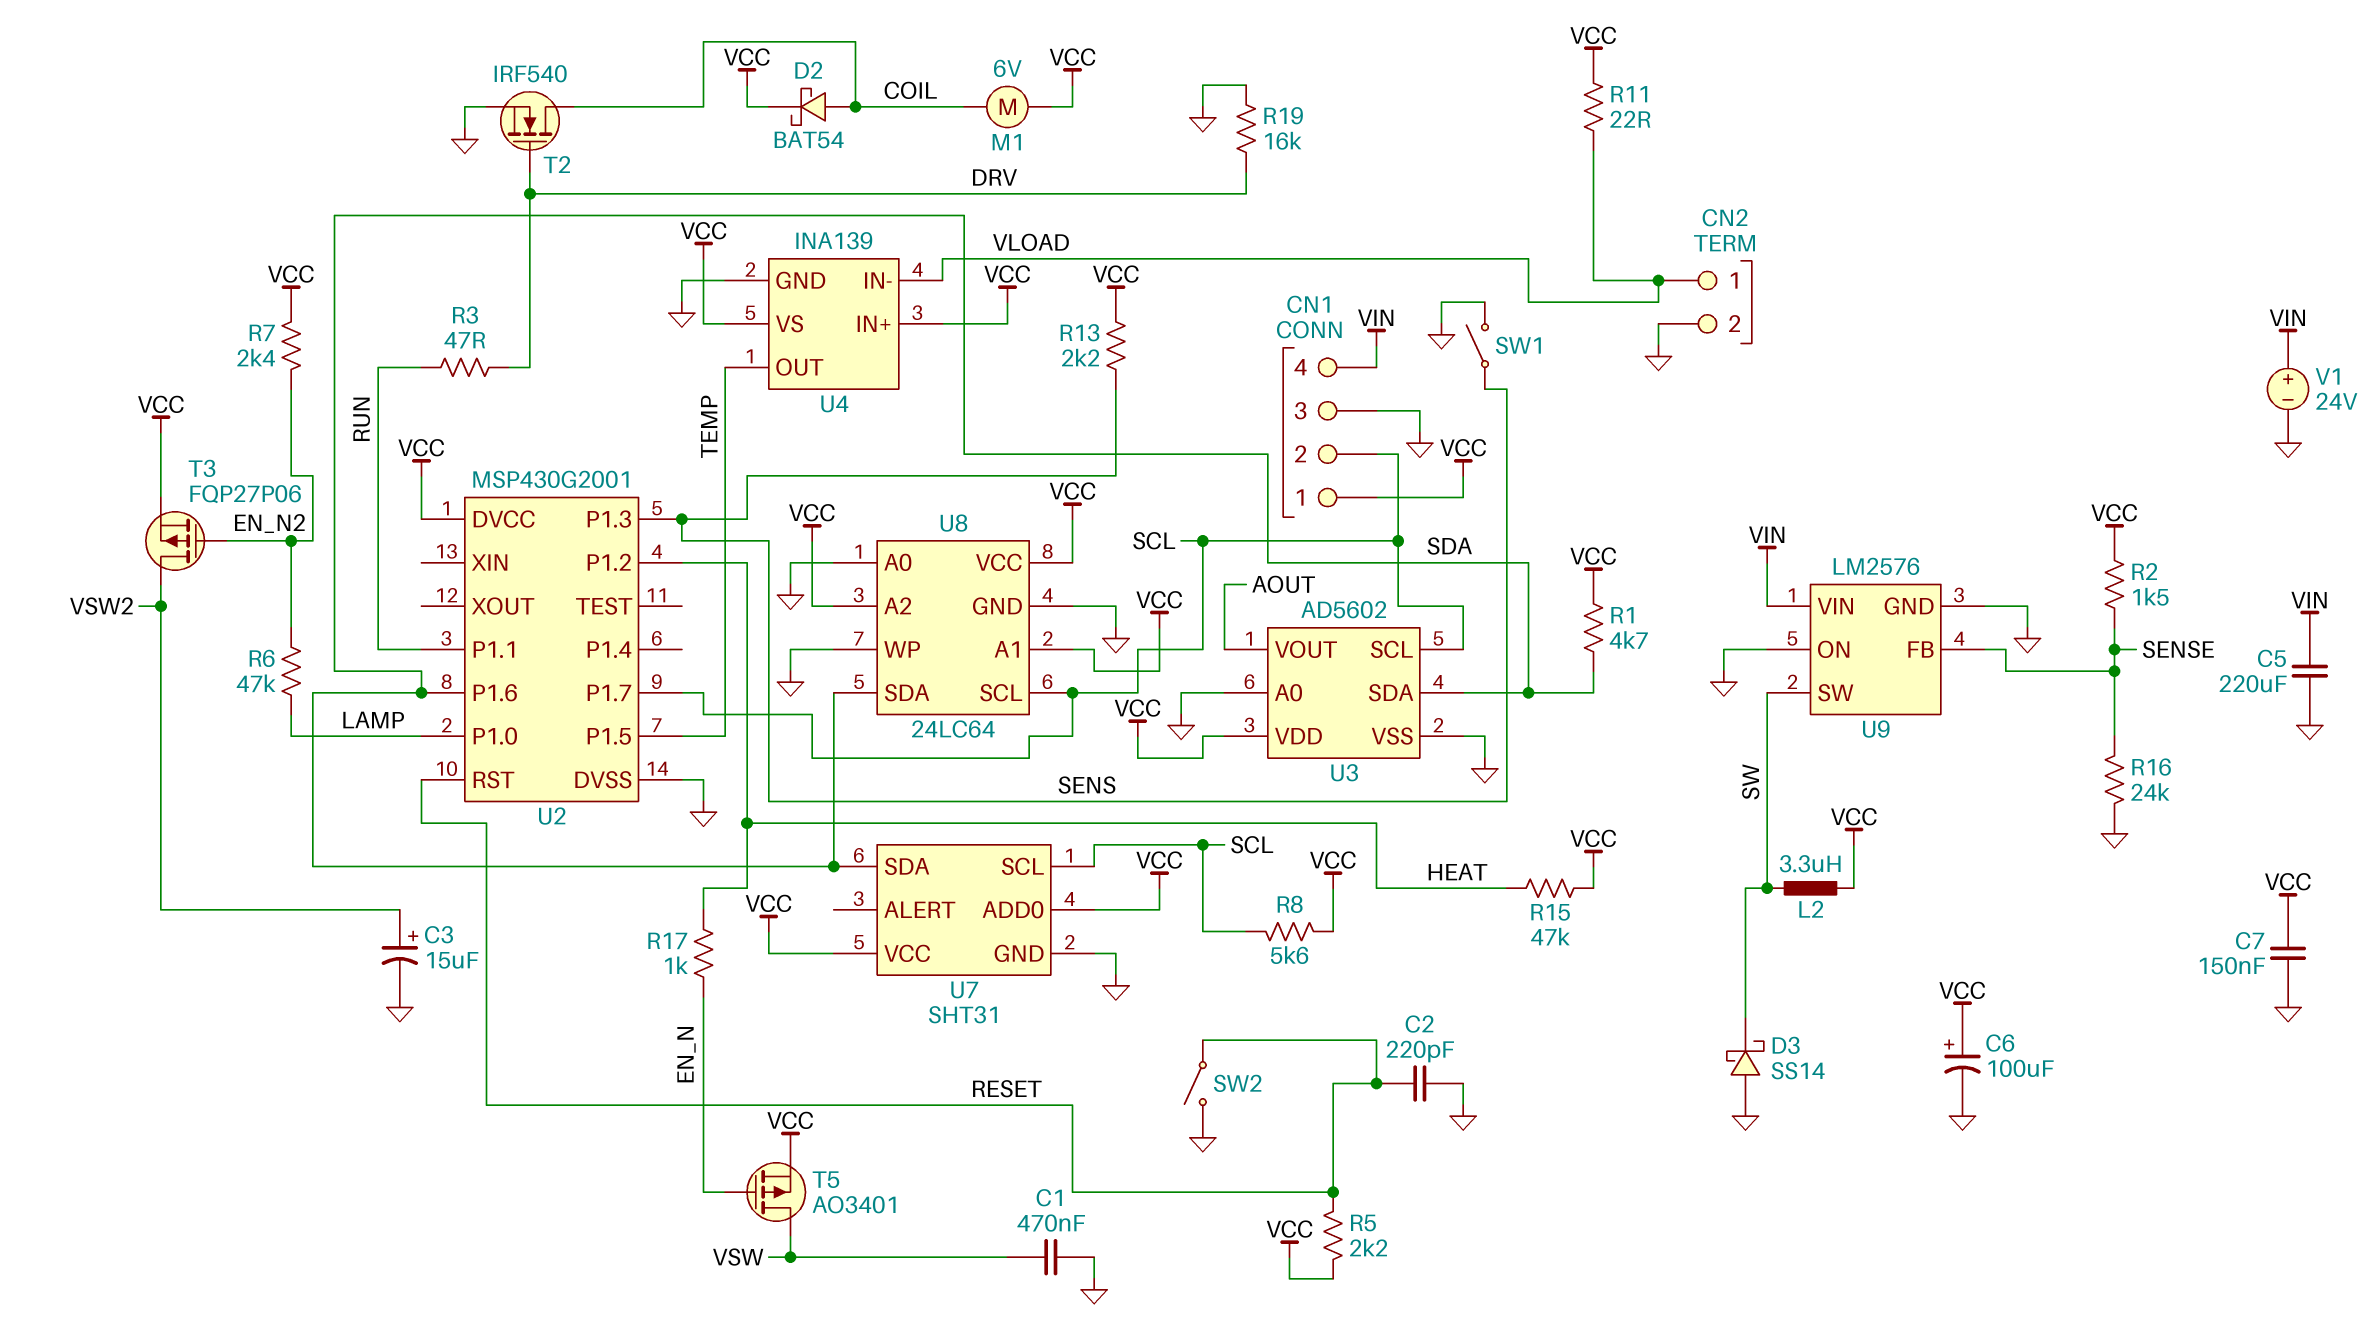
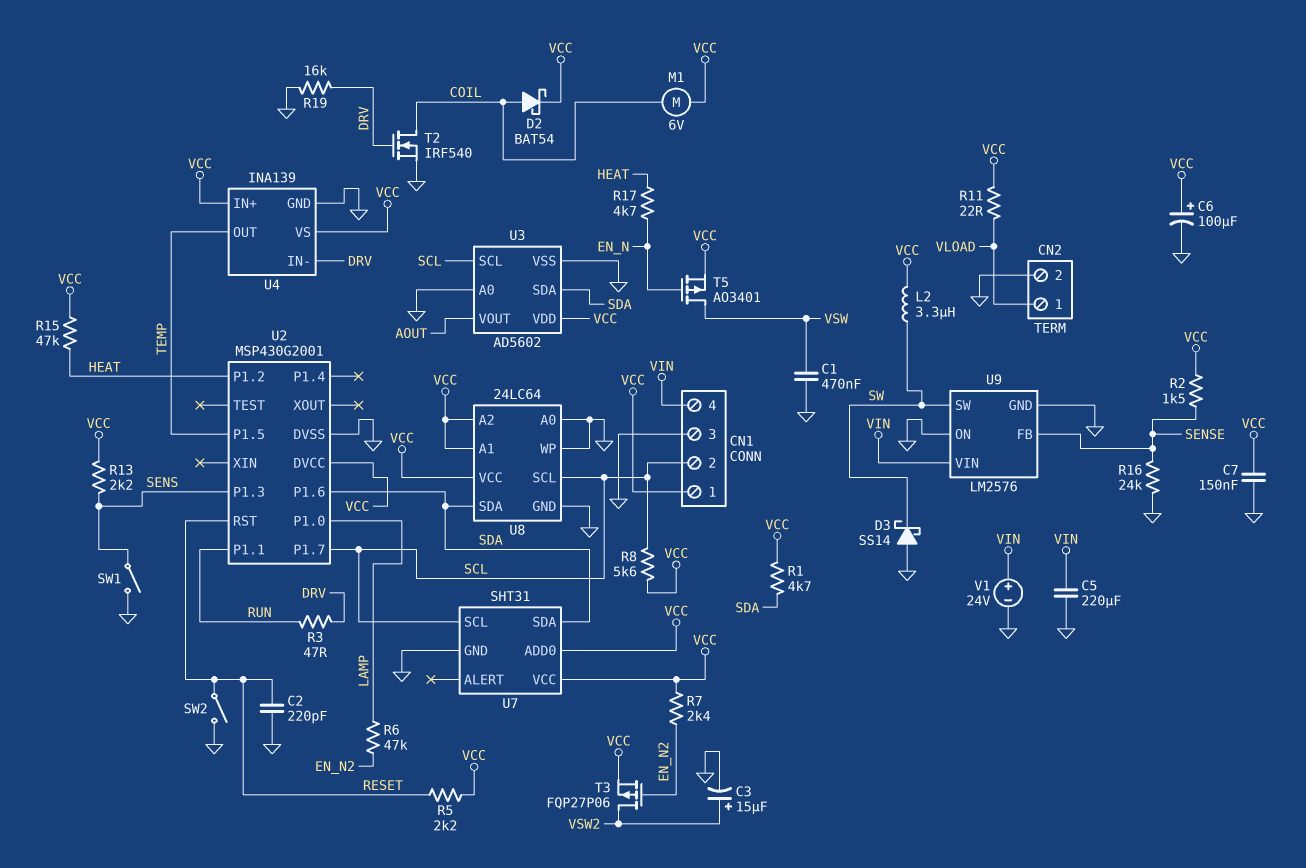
R17: 1k (EN_N, HEAT) -> 4.7k (EN_N, HEAT)
U4 pin IN-: VLOAD -> DRV

